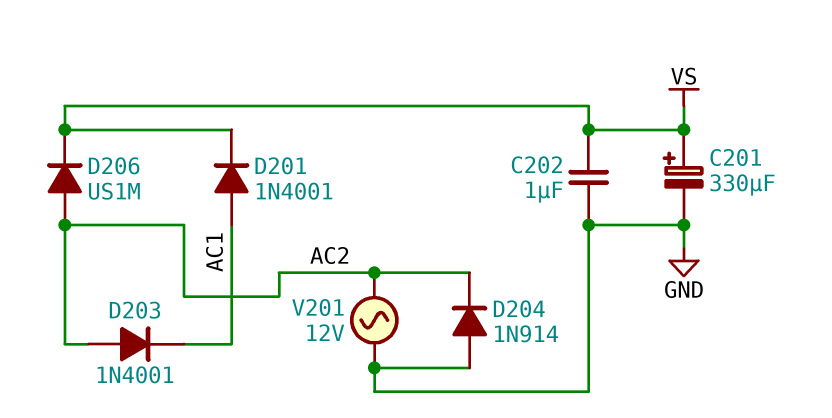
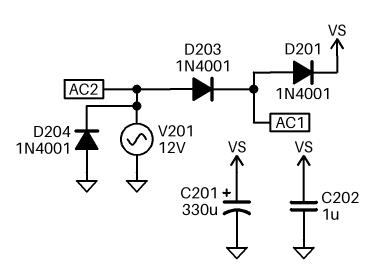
D204: diode 1N914 (A GND, K AC2) -> diode 1N4001 (A GND, K AC2)
D206: diode US1M (A AC2, K VS) -> none

